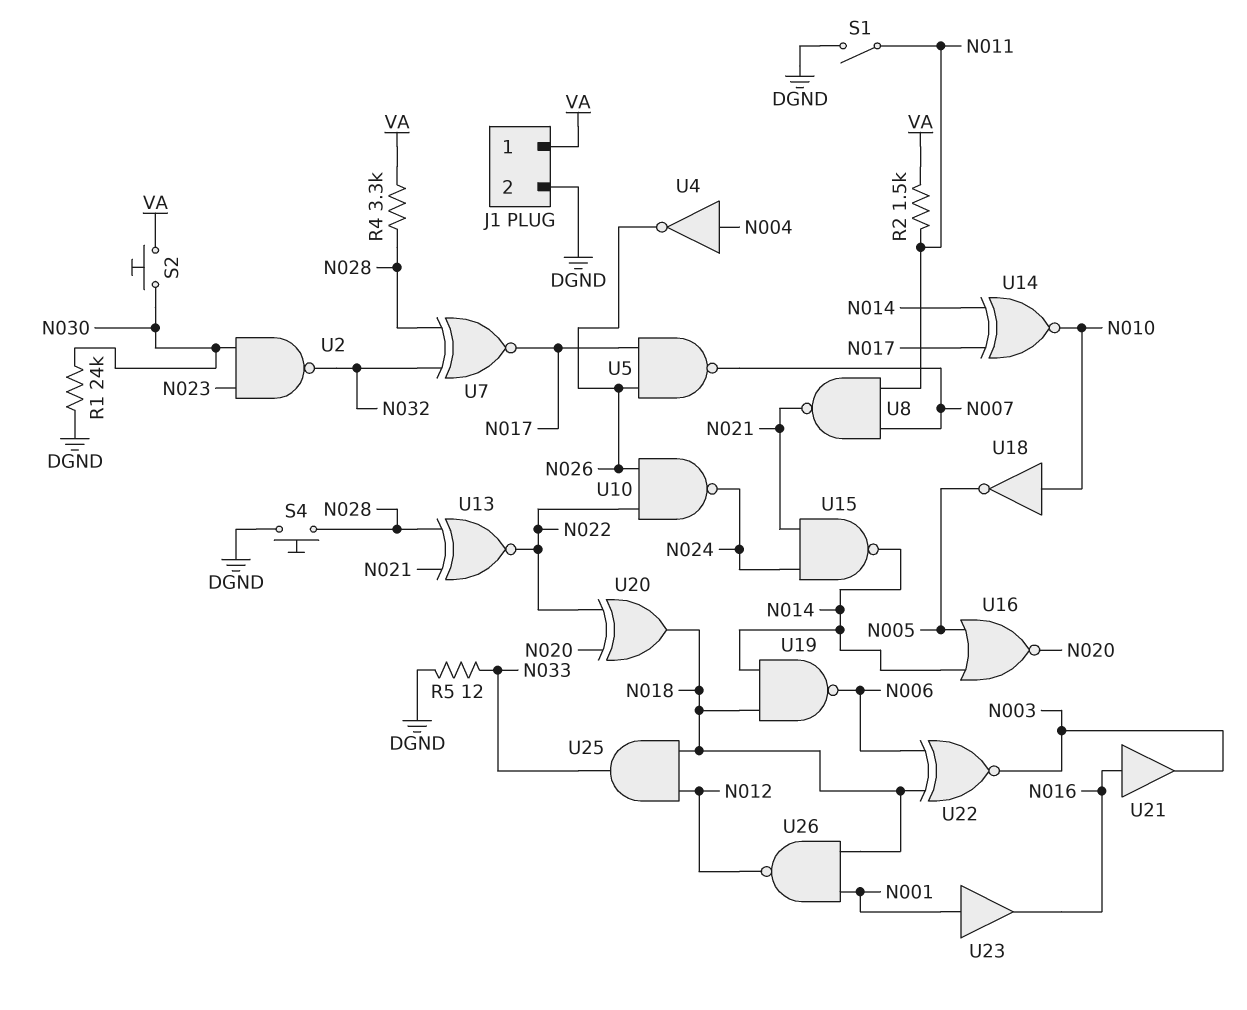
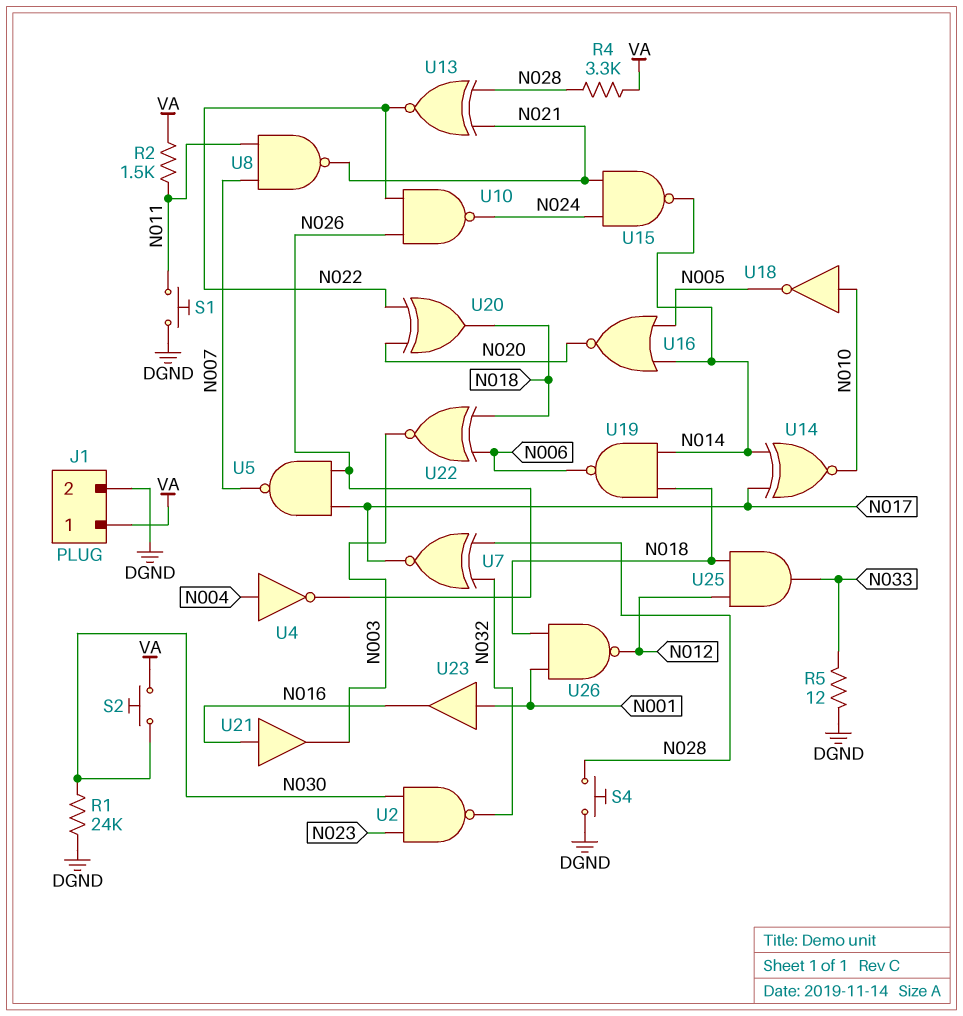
S1: switch (DGND, N011) -> button (DGND, N011)

